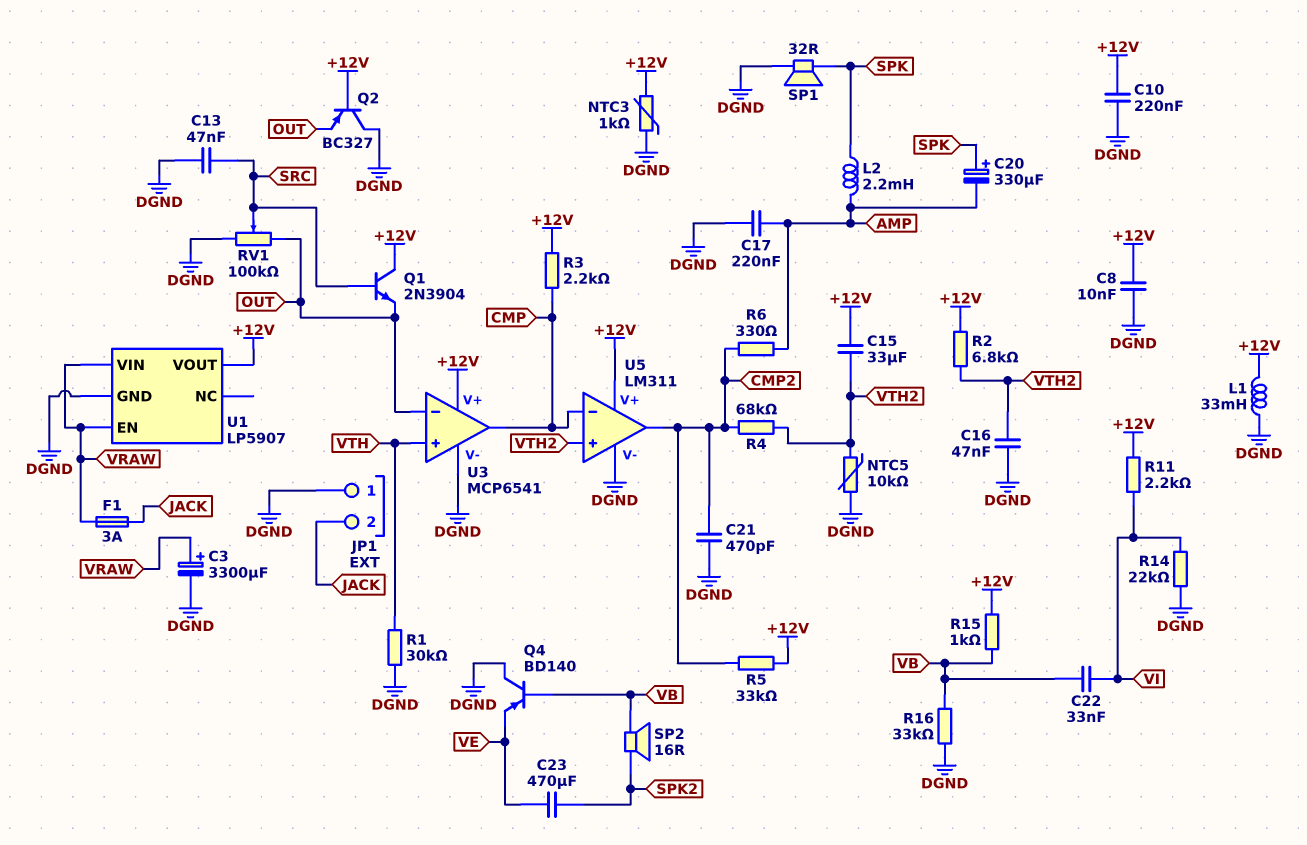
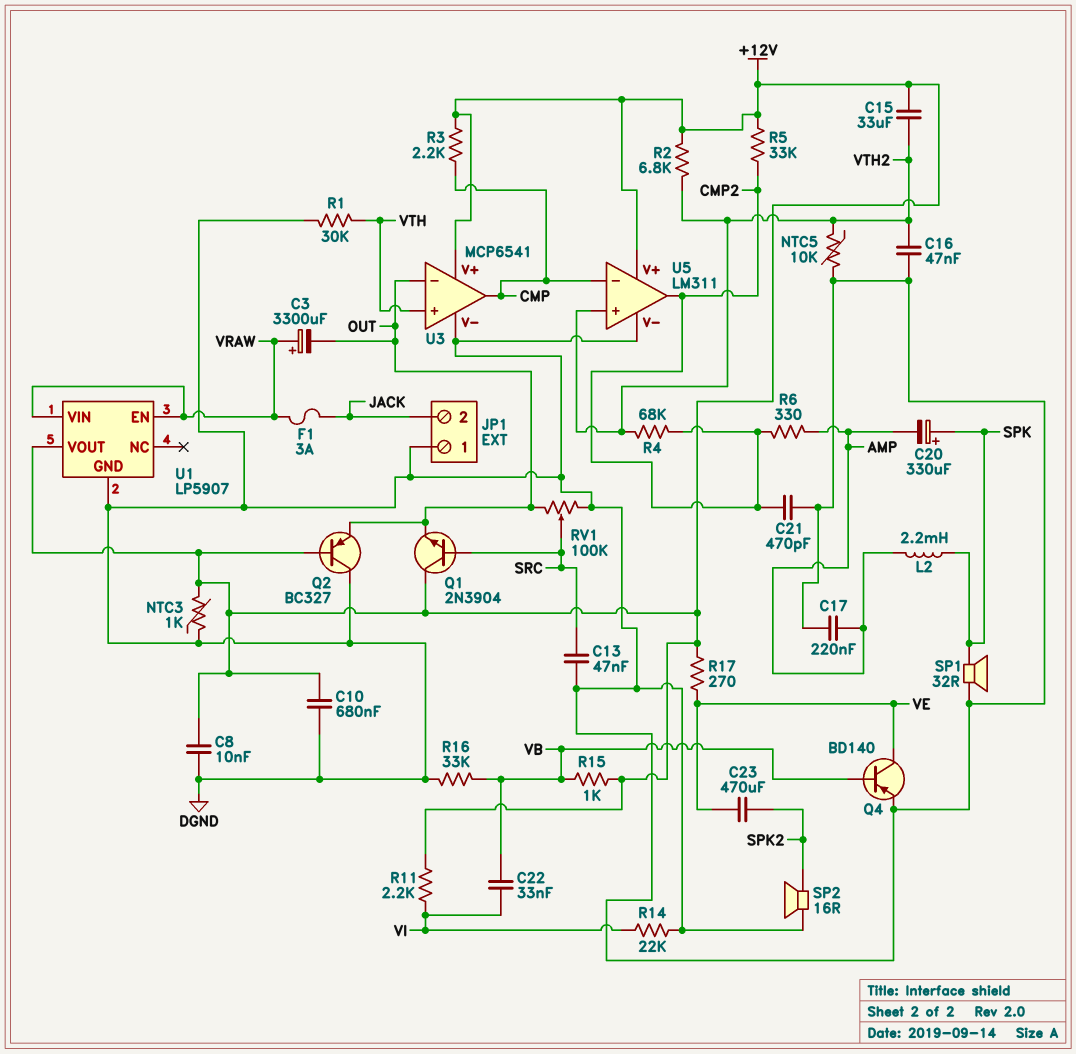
C3: 3300uF (plus VRAW, minus DGND) -> 3300uF (plus VRAW, minus OUT)
C10: 220nF (+12V, DGND) -> 680nF (+12V, DGND)
L1: 33mH (+12V, DGND) -> none
Q4: PNP BD140 (B VB, C DGND, E VE) -> PNP BD140 (B VB, C VE, E DGND)
R17: none -> 270 (+12V, VE)
SP2: speaker 16R (SPK2, VB) -> speaker 16R (DGND, SPK2)

